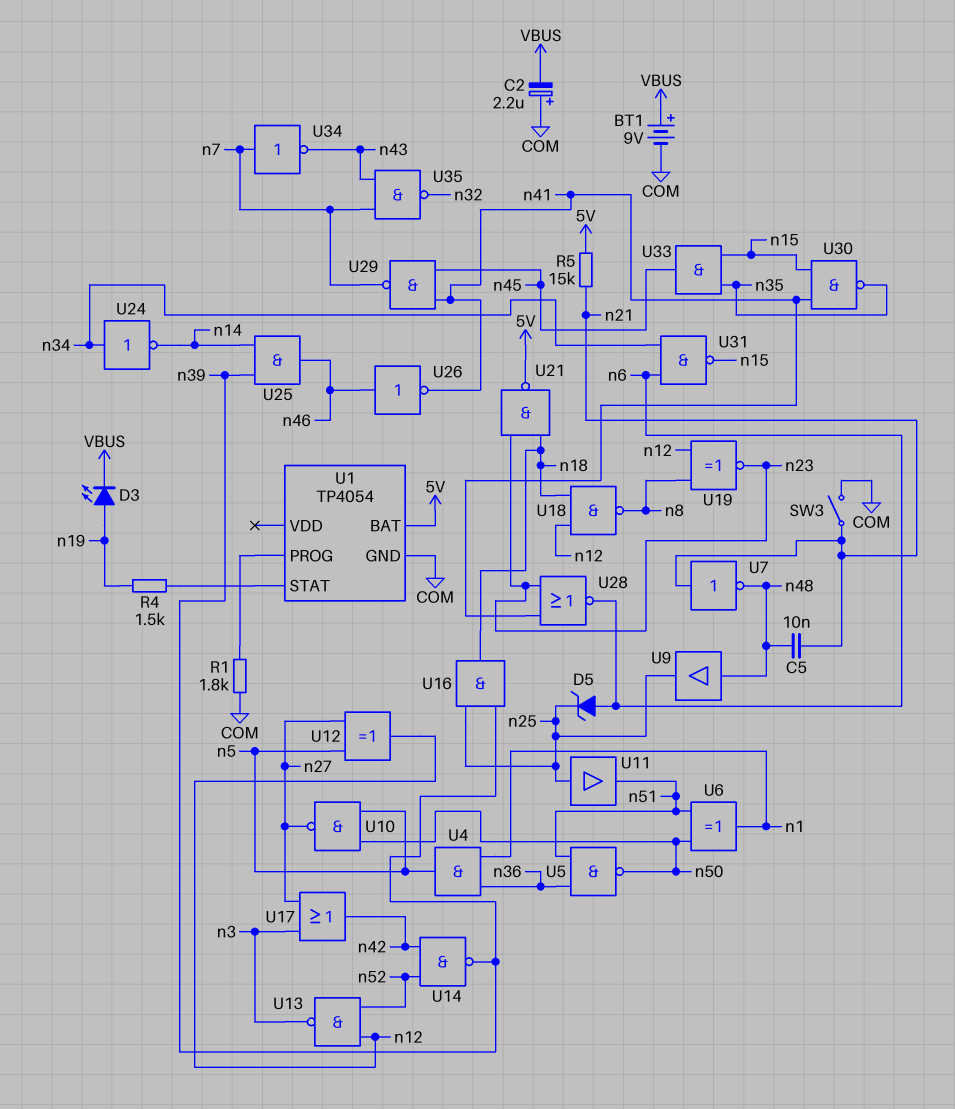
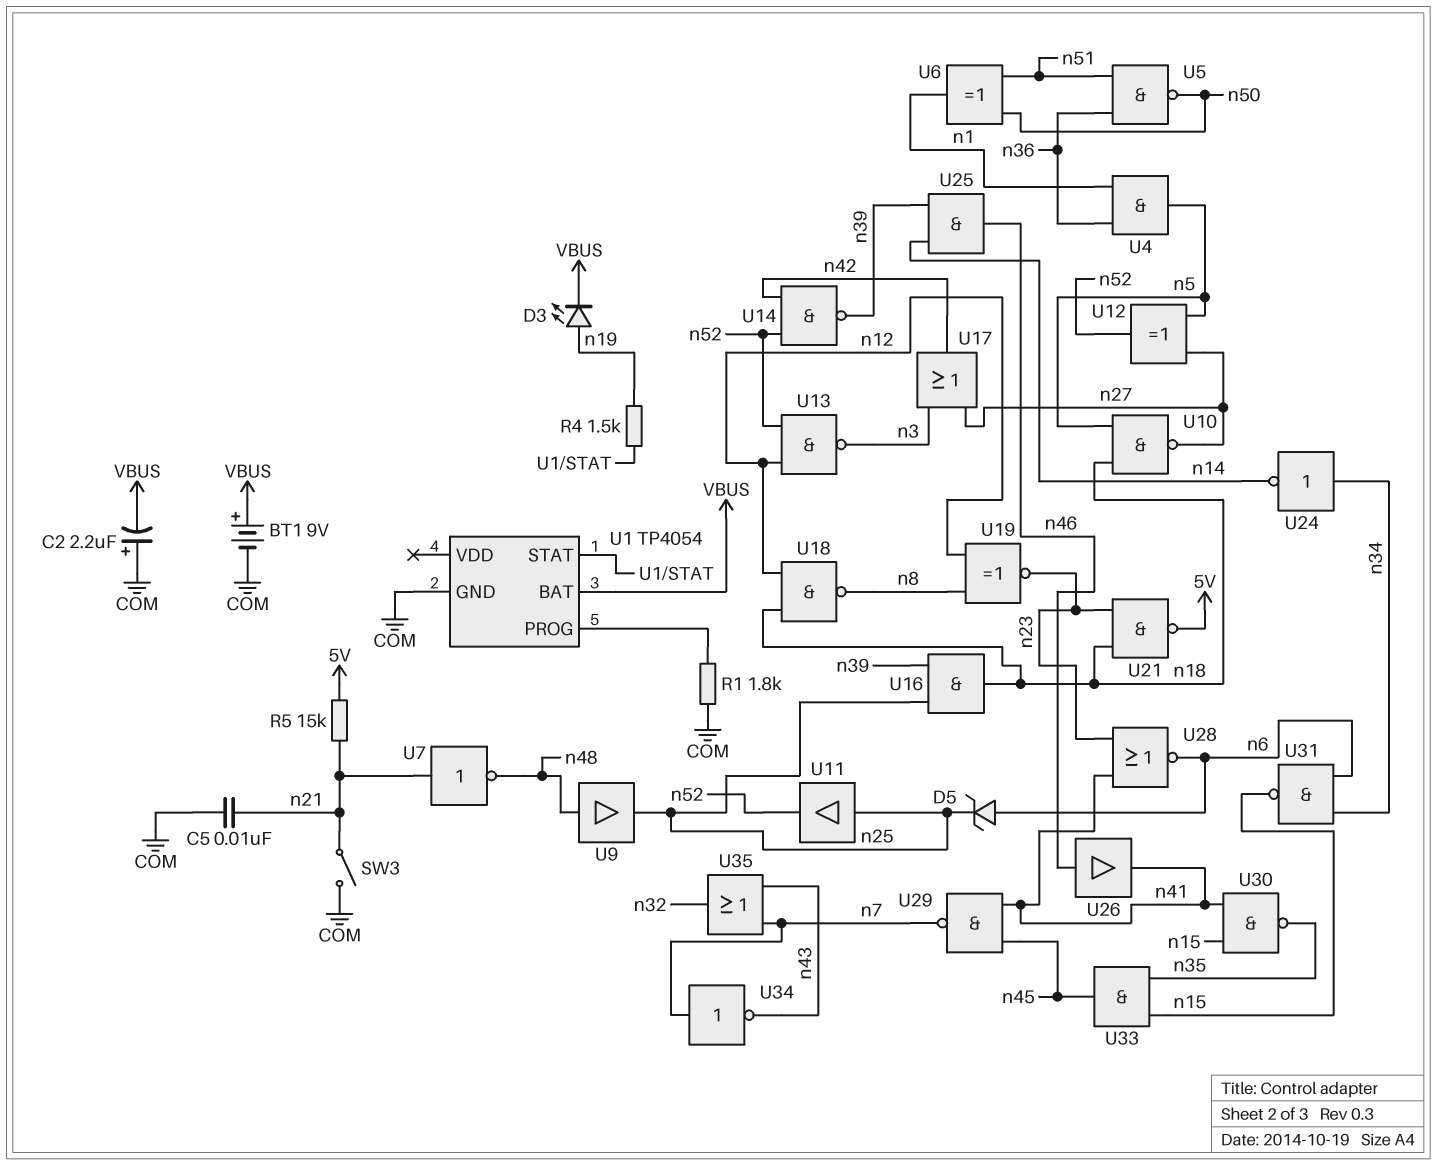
C5: 10nF (n21, n48) -> 10nF (COM, n21)
U1 pin BAT: 5V -> VBUS
U10: NAND (in n5, in n50, out n27) -> NAND (in n5, in n18, out n27)
U11: buffer (in n25, out n51) -> buffer (in n25, out n52)
U12: XOR (in n5, in n27, out n12) -> XOR (in n5, in n27, out n52)
U26: NOT (in n46, out n41) -> buffer (in n46, out n41)
U35: NAND (in n7, in n43, out n32) -> OR (in n7, in n43, out n32)

